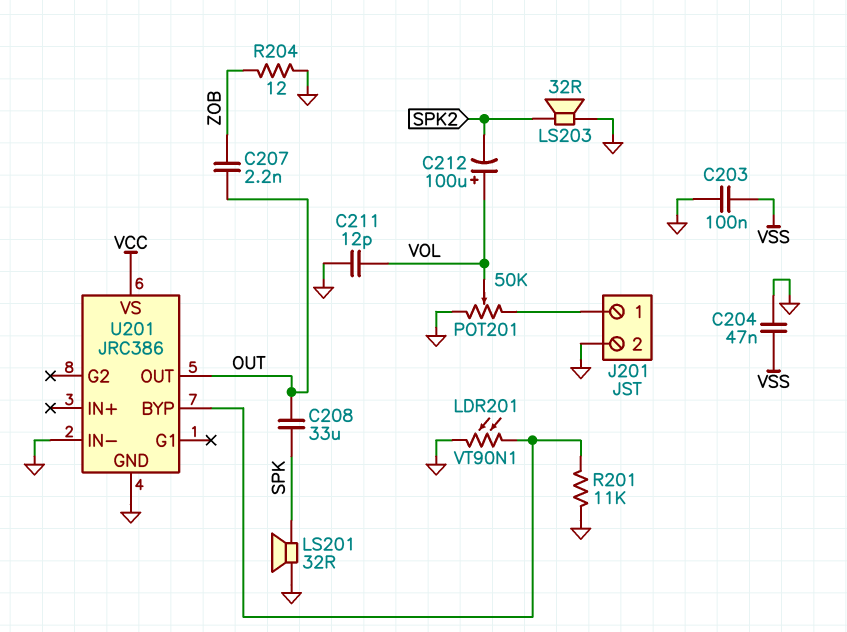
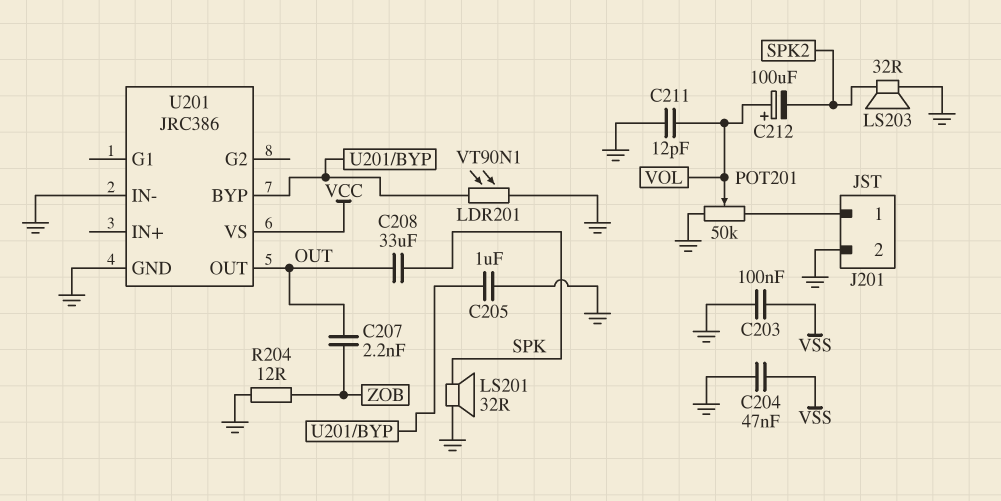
C205: none -> 1uF (GND, U201/BYP)
R201: 11k (GND, U201/BYP) -> none

